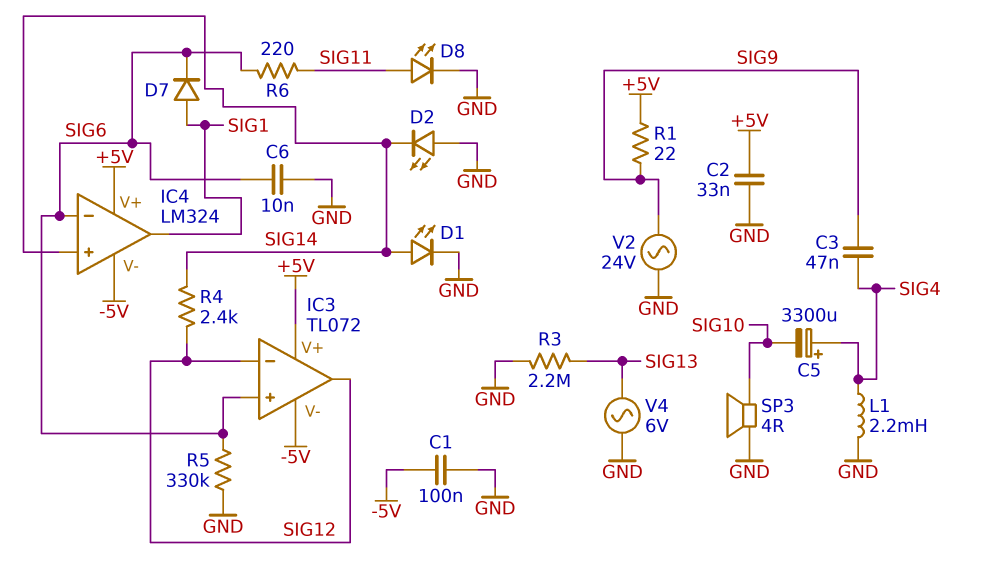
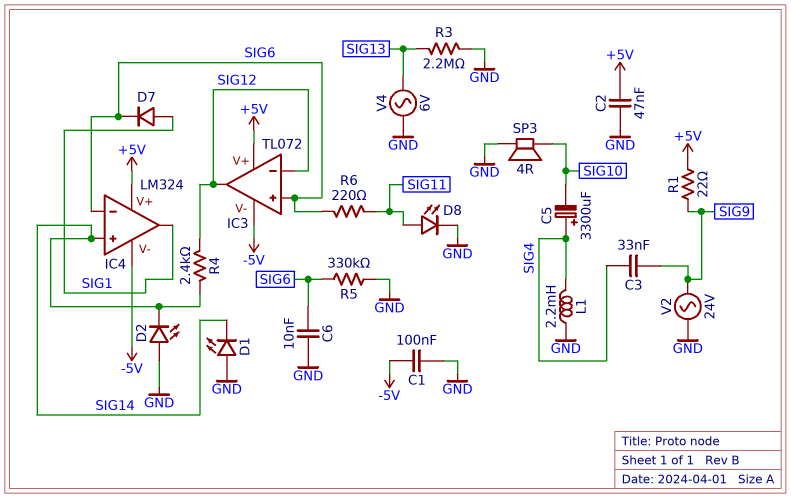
C2: 33nF (+5V, GND) -> 47nF (+5V, GND)
C3: 47nF (SIG4, SIG9) -> 33nF (SIG4, SIG9)
D1: LED (A SIG14, K GND) -> LED (A GND, K SIG14)

